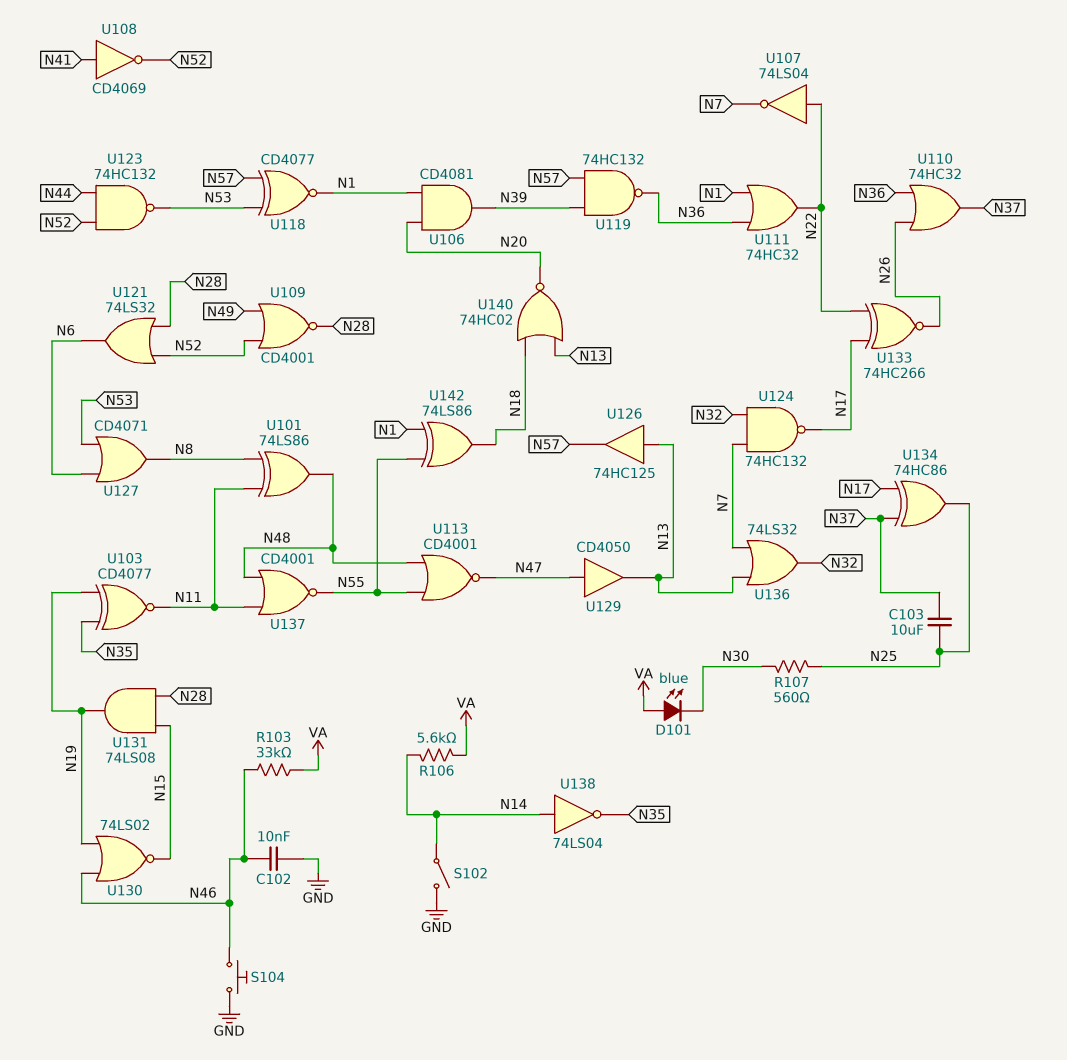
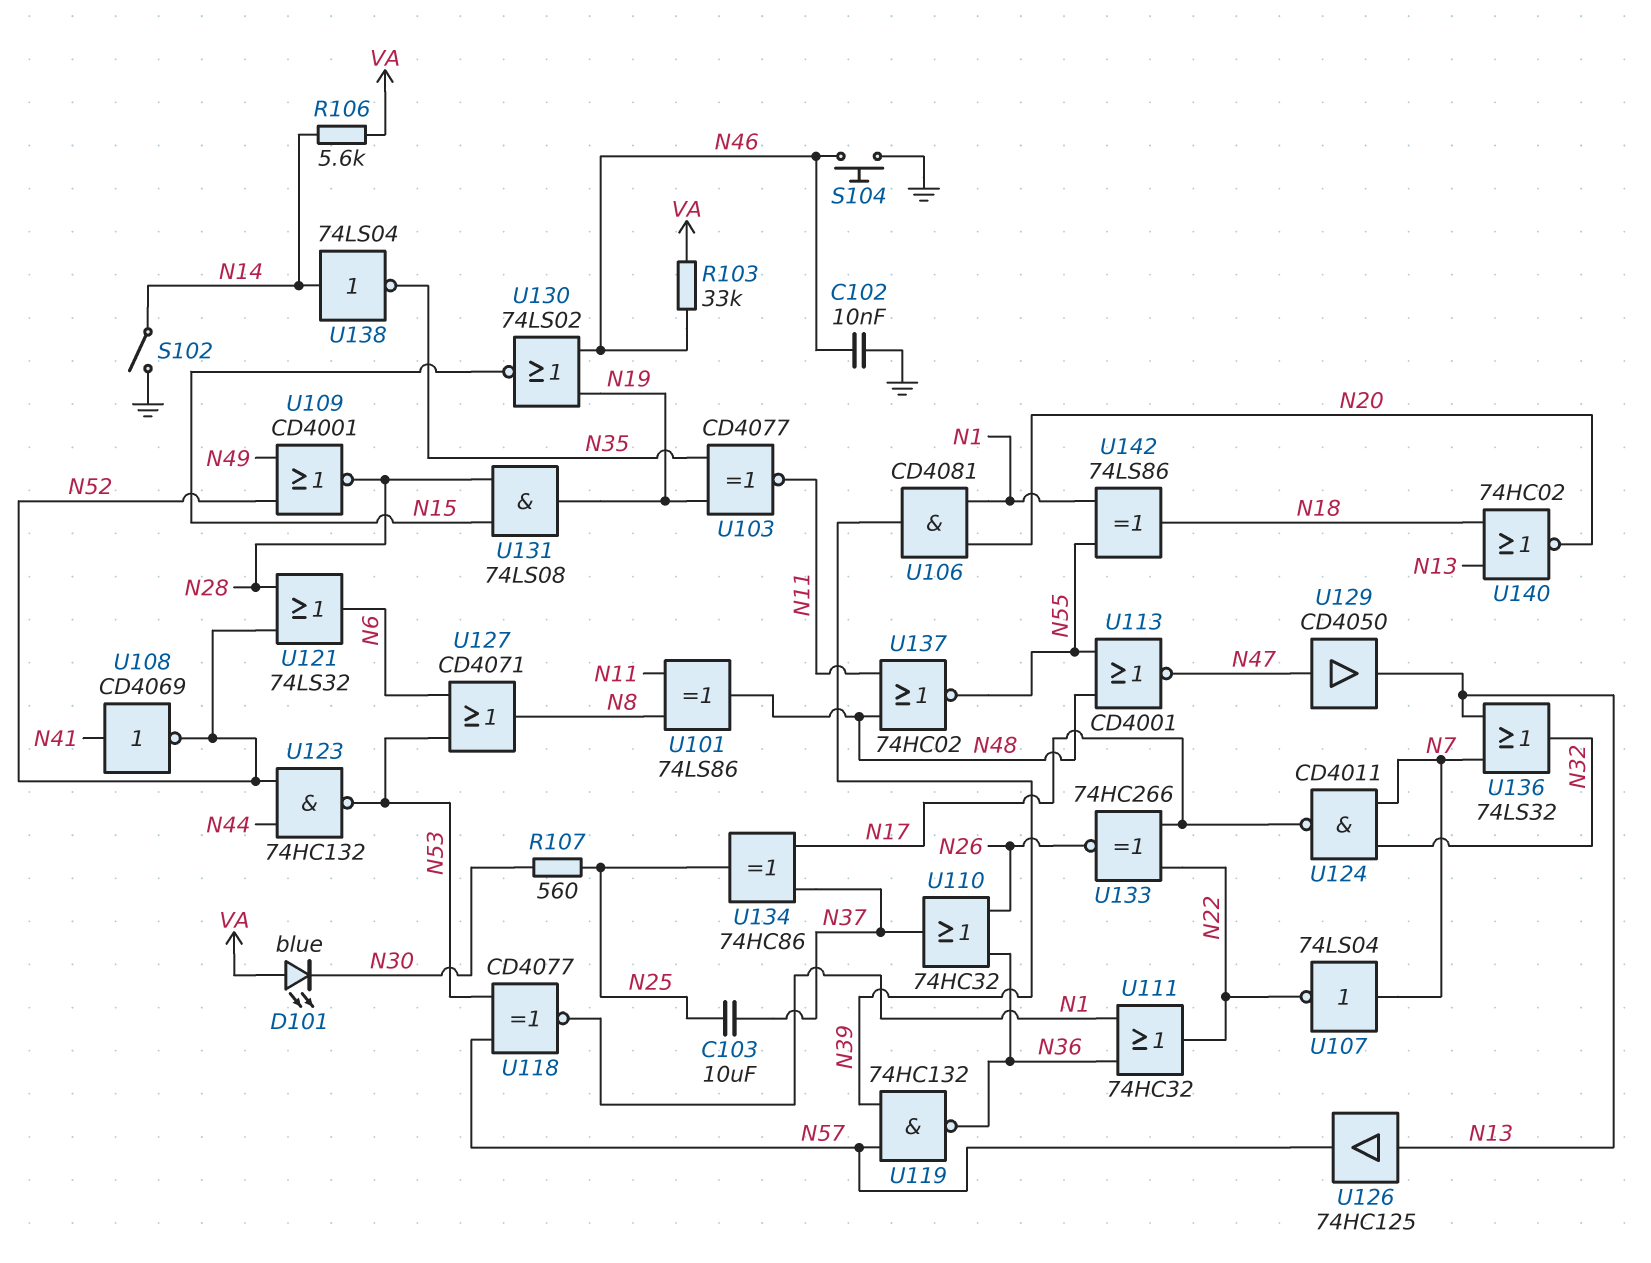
U107: NOT 74LS04 (in N22, out N7) -> NOT 74LS04 (in N7, out N22)
U124: NAND 74HC132 (in N7, in N32, out N17) -> NAND CD4011 (in N7, in N32, out N17)
U137: NOR CD4001 (in N11, in N48, out N55) -> NOR 74HC02 (in N11, in N48, out N55)

